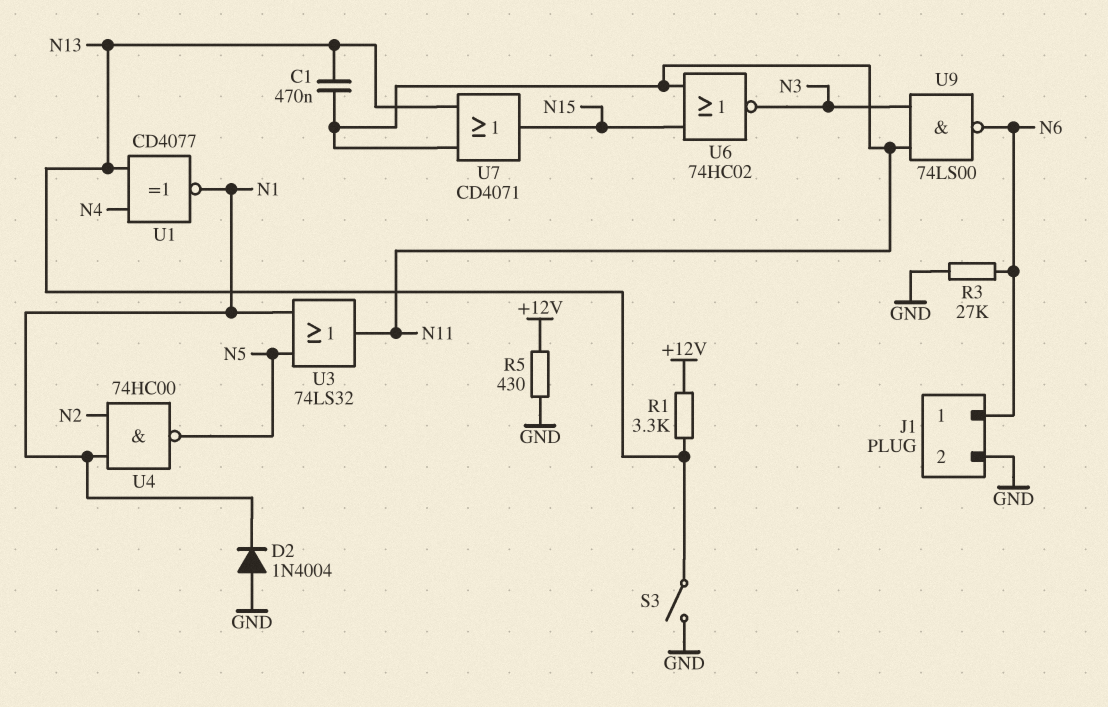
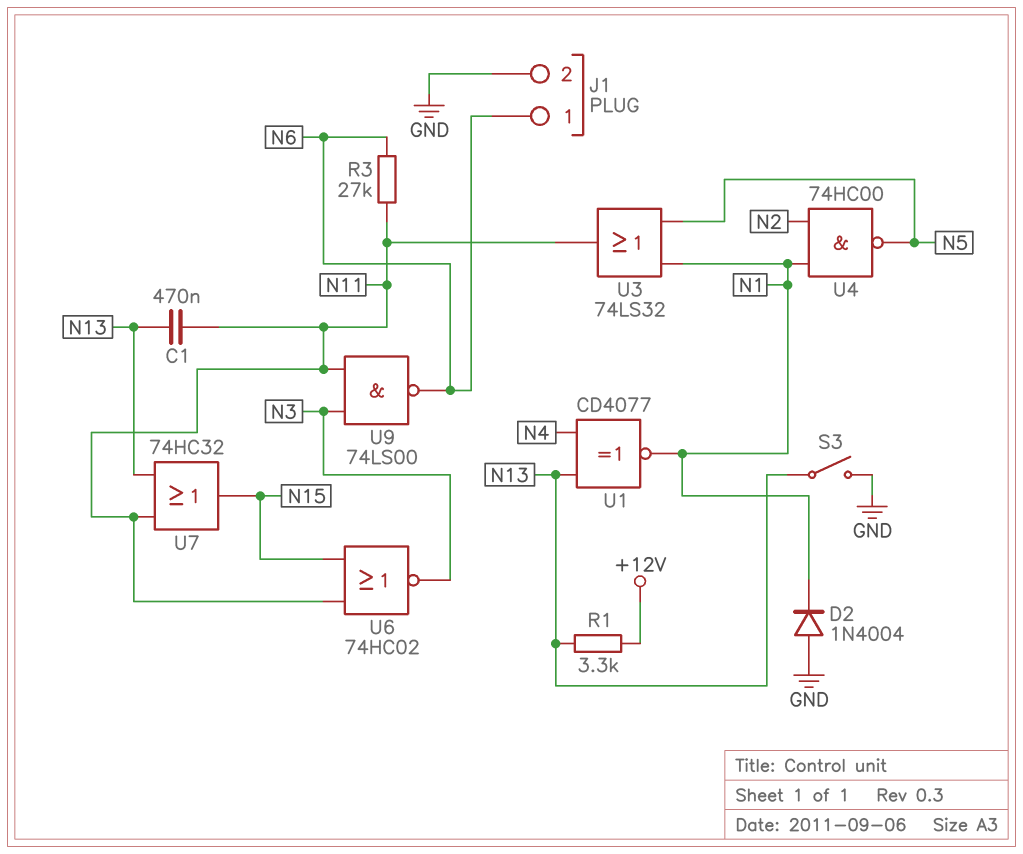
R3: 27k (GND, N6) -> 27k (N6, N11)
R5: 430 (+12V, GND) -> none
U7: OR CD4071 (in N11, in N13, out N15) -> OR 74HC32 (in N11, in N13, out N15)

